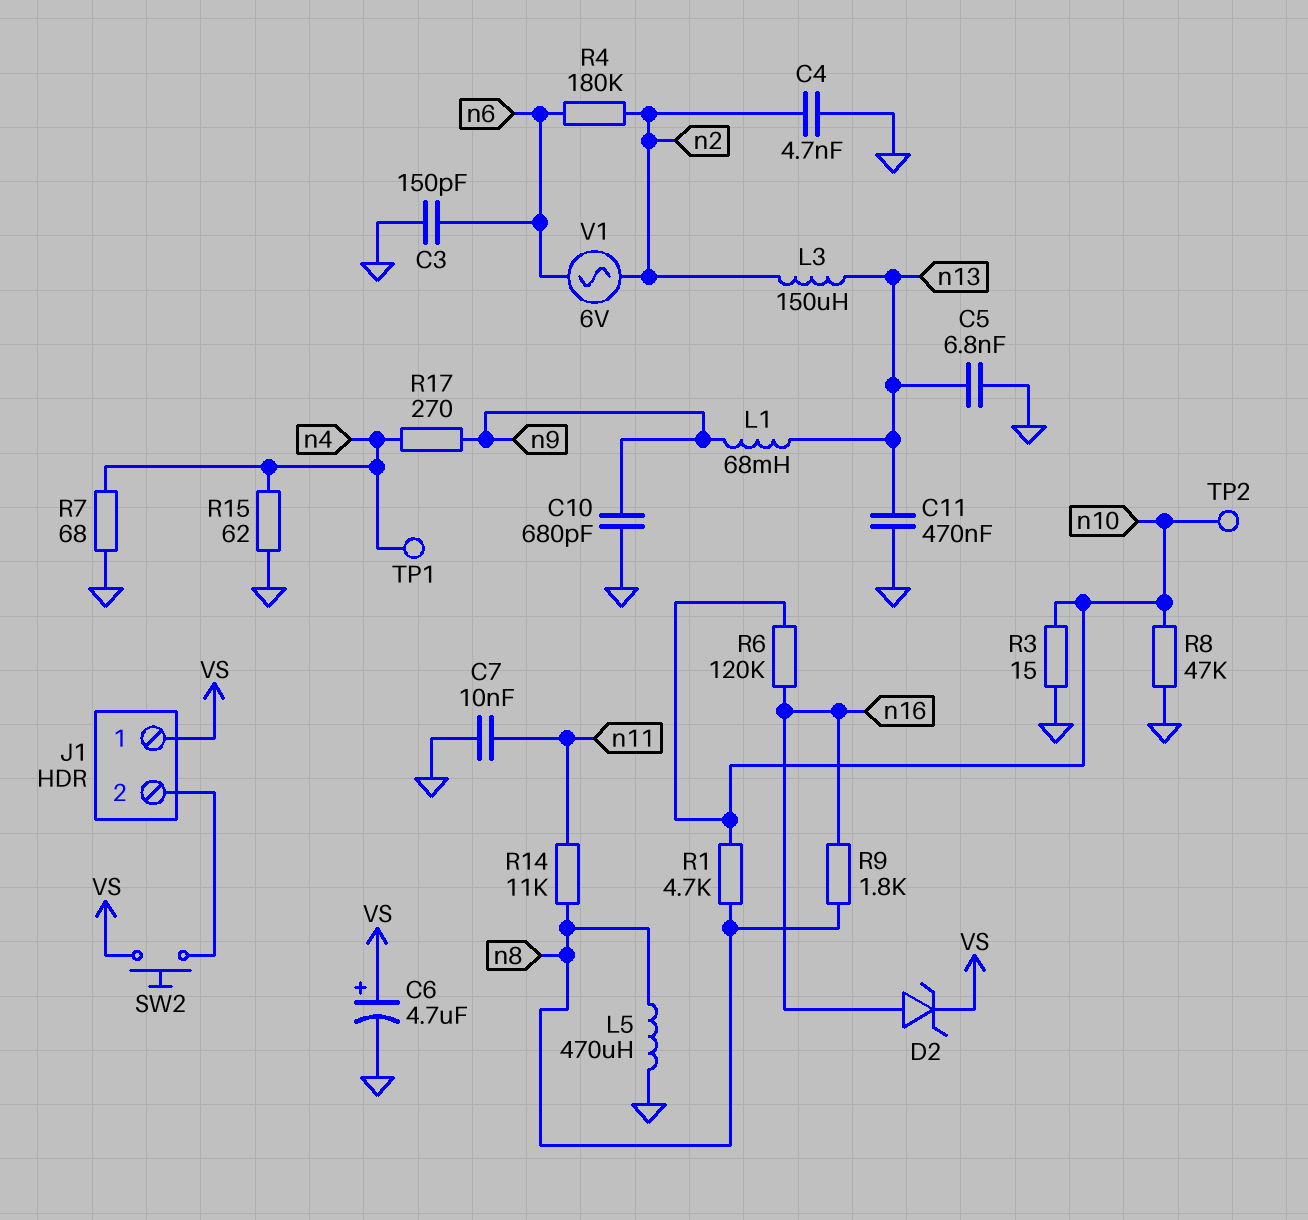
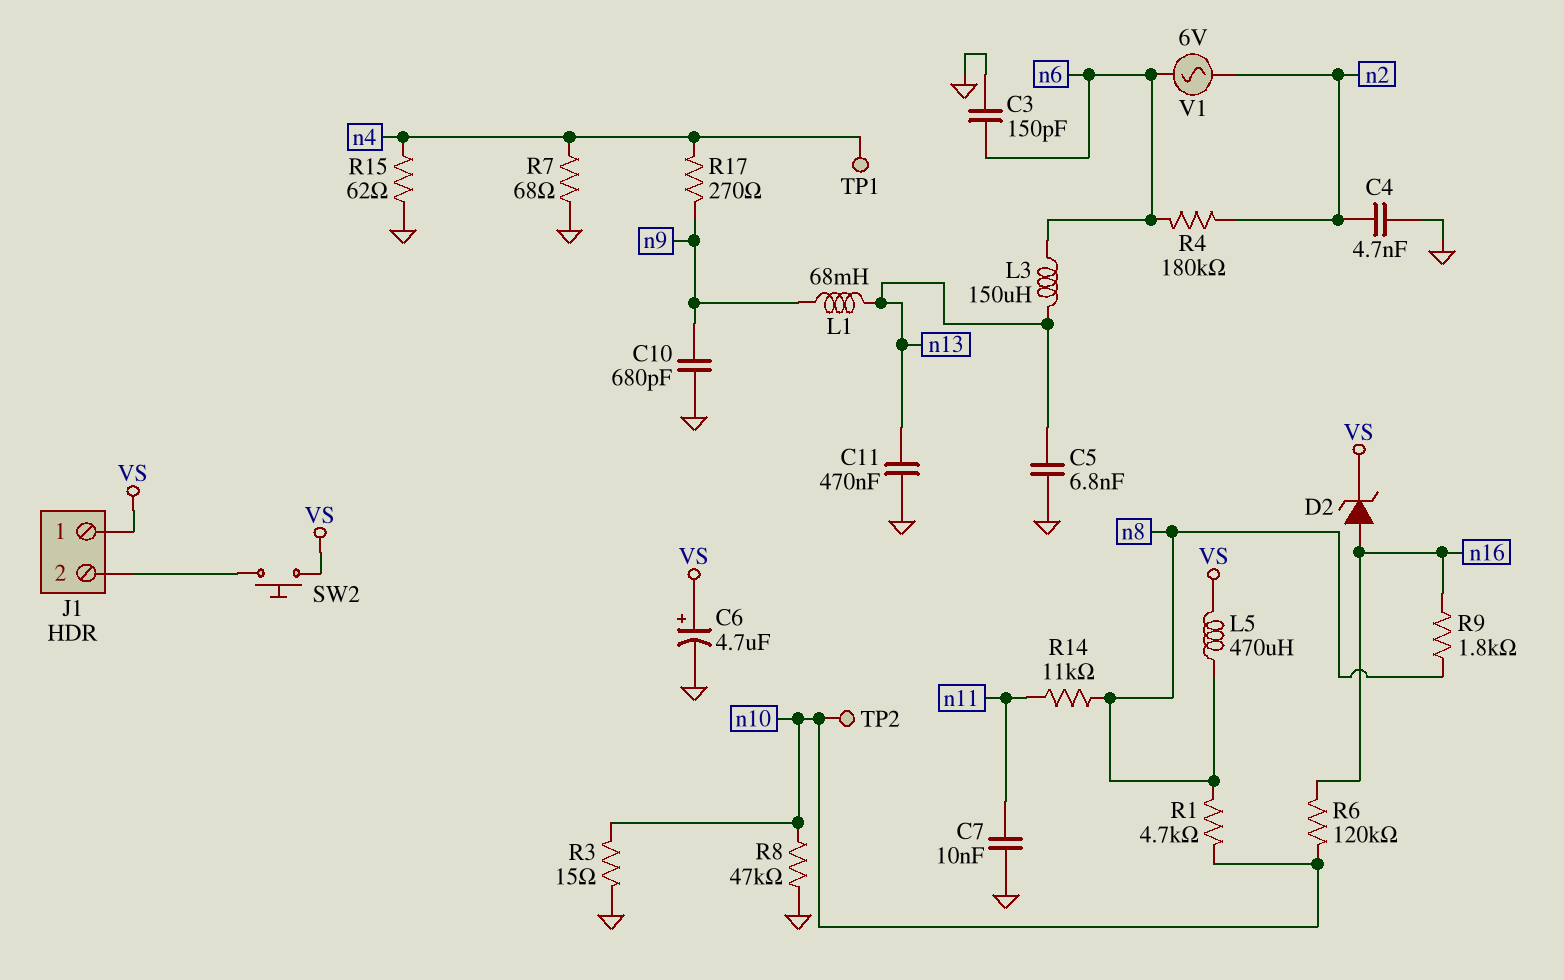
L3: 150uH (n2, n13) -> 150uH (n6, n13)
L5: 470uH (GND, n8) -> 470uH (VS, n8)

